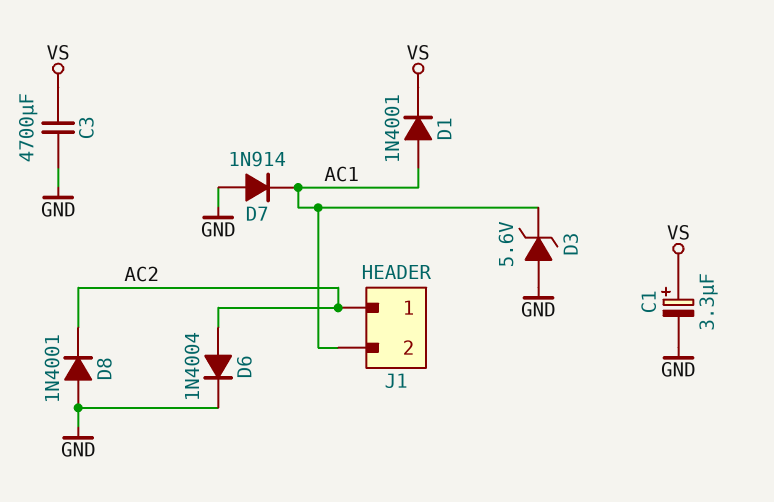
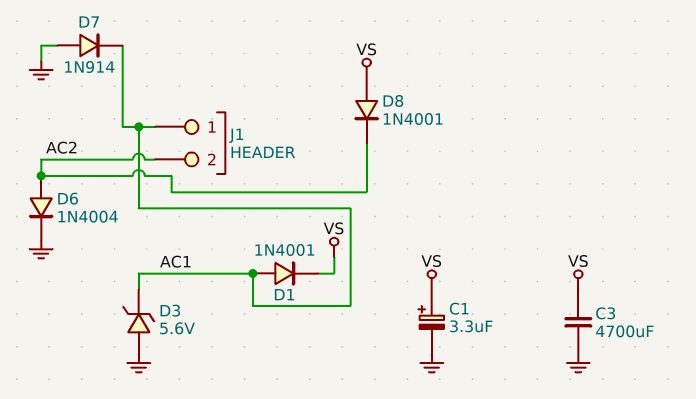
D8: diode 1N4001 (A GND, K AC2) -> diode 1N4001 (A VS, K AC2)
J1 pin 1: AC2 -> AC1
J1 pin 2: AC1 -> AC2

